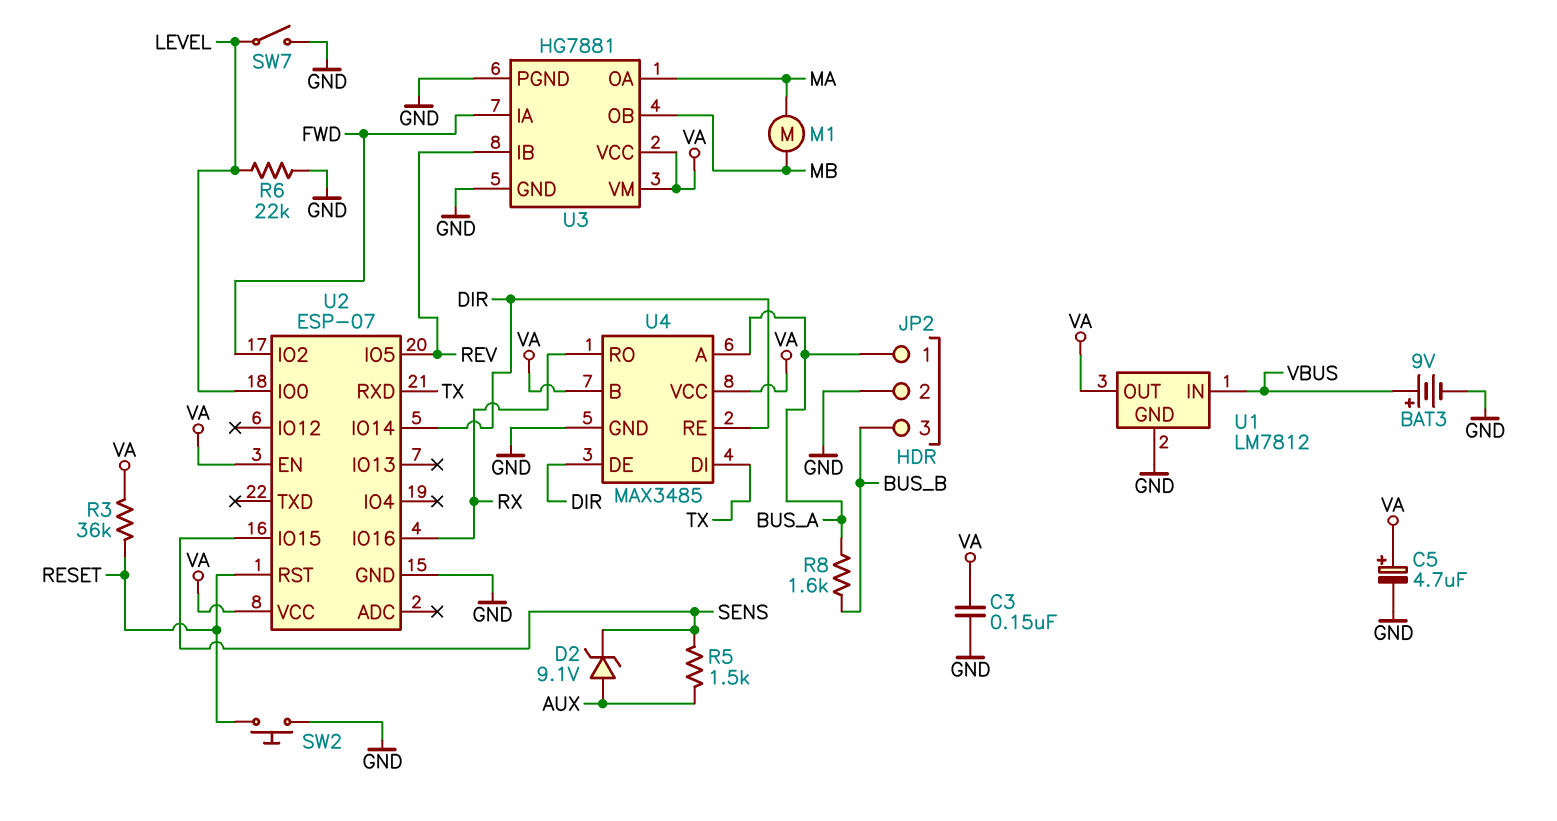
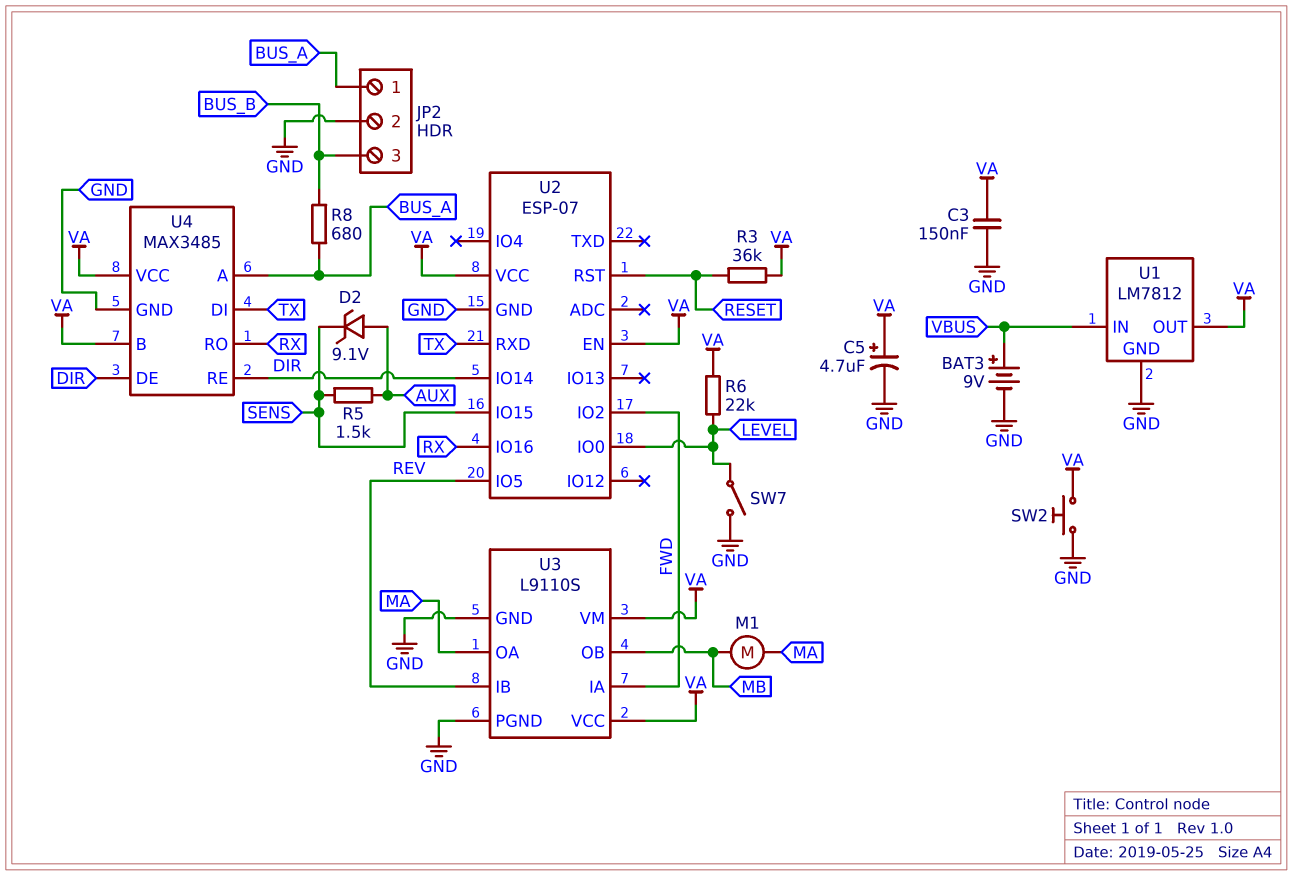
R6: 22k (GND, LEVEL) -> 22k (LEVEL, VA)
R8: 1.6k (BUS_A, BUS_B) -> 680 (BUS_A, BUS_B)
SW2: button (GND, RESET) -> button (GND, VA)
U3: HG7881 -> L9110S

